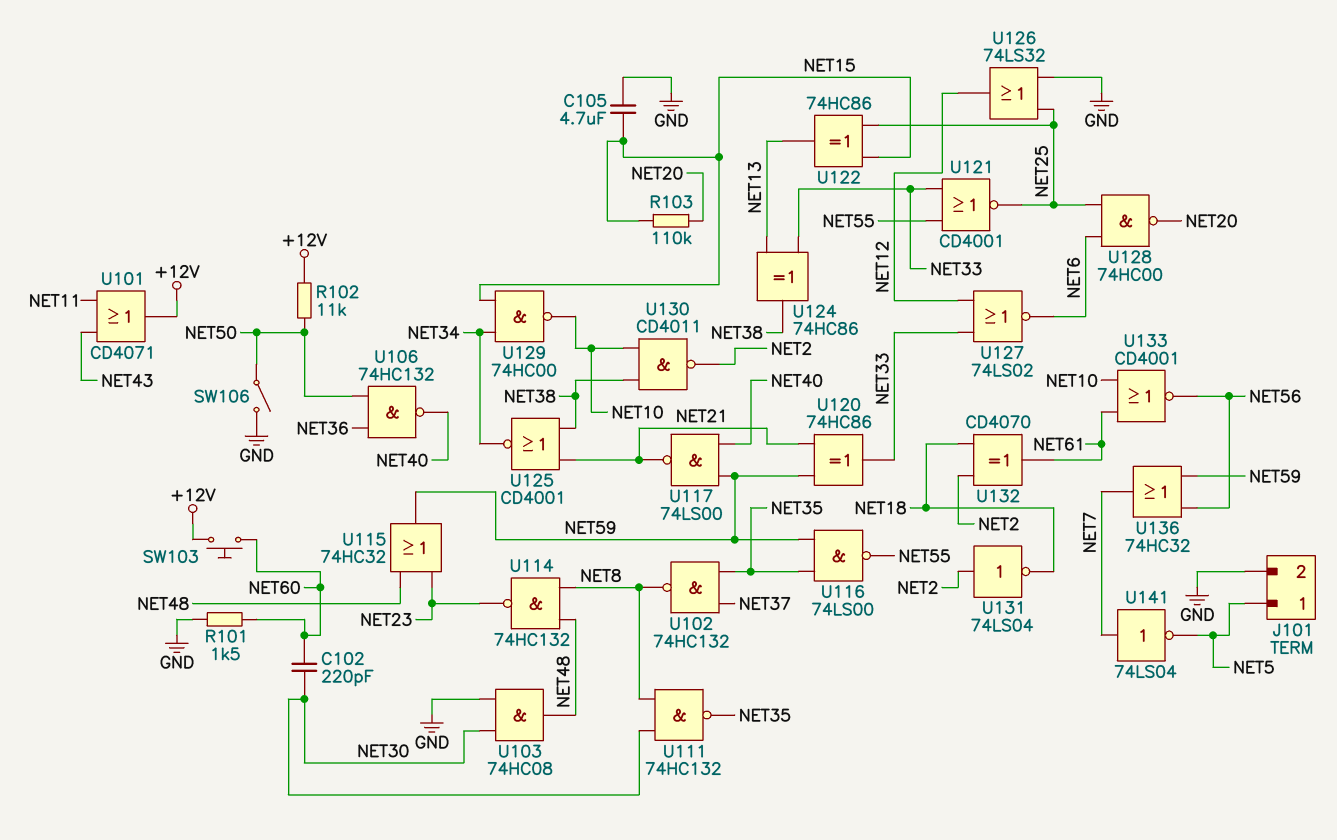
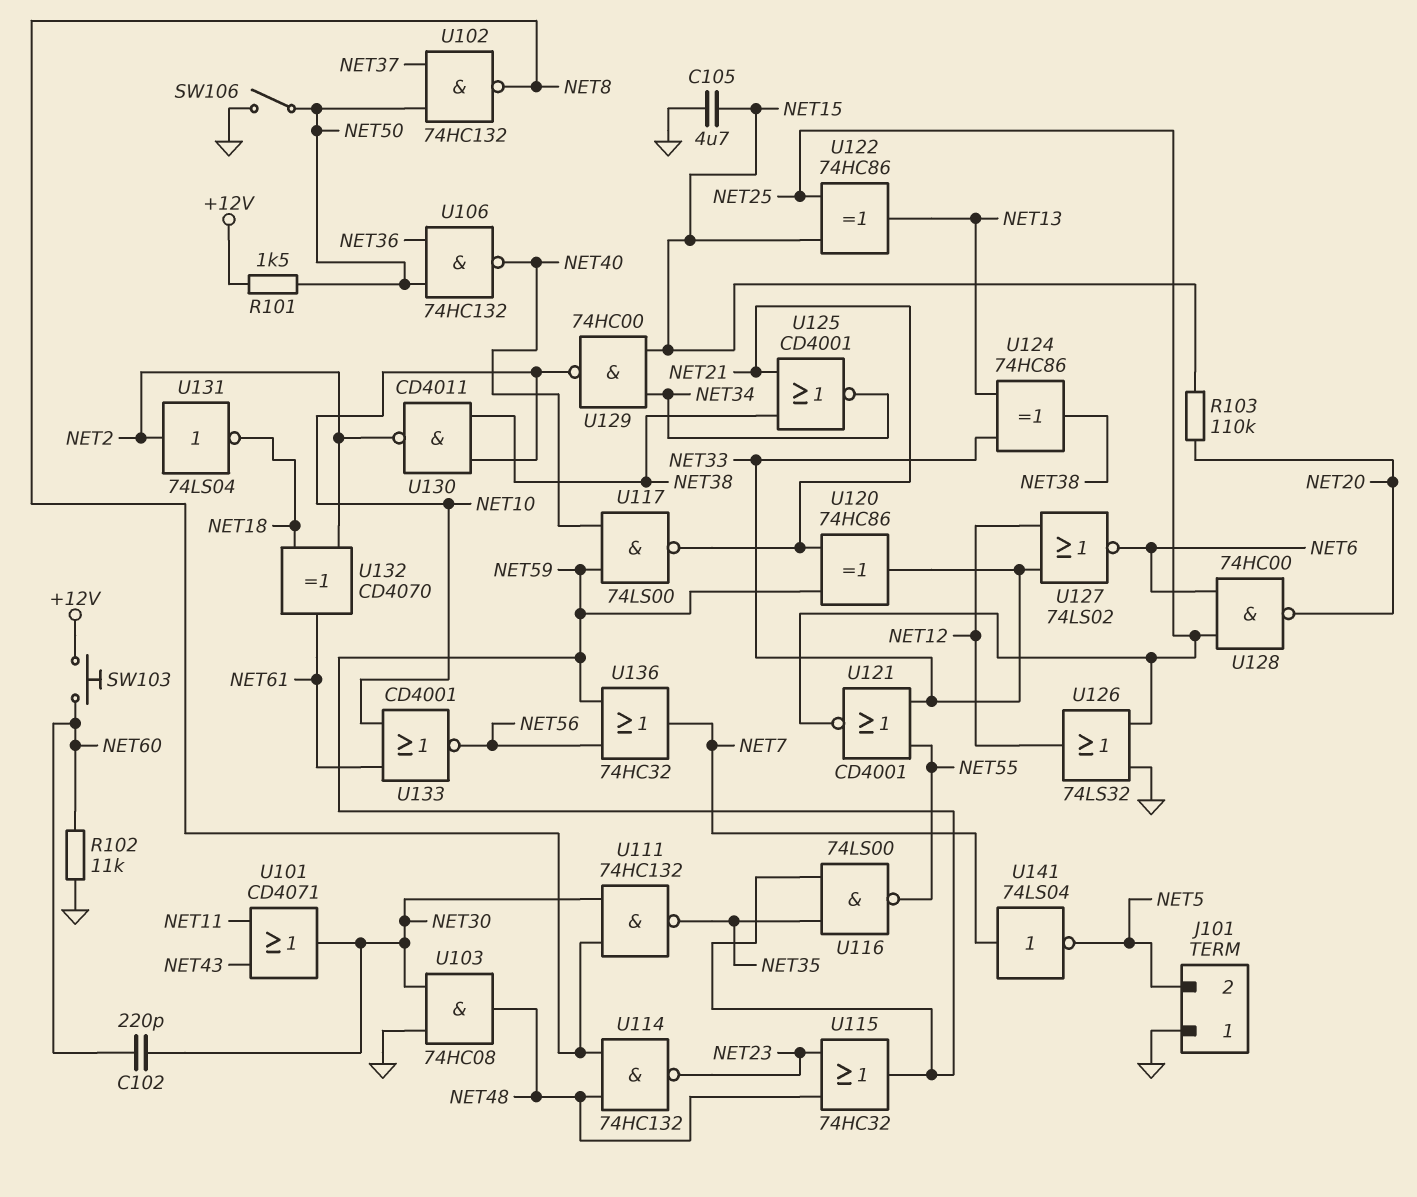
J101 pin 1: NET5 -> GND
J101 pin 2: GND -> NET5
R101: 1.5k (GND, NET60) -> 1.5k (+12V, NET50)
R102: 11k (+12V, NET50) -> 11k (GND, NET60)
U101: OR CD4071 (in NET11, in NET43, out +12V) -> OR CD4071 (in NET11, in NET43, out NET30)
U102: NAND 74HC132 (in NET35, in NET37, out NET8) -> NAND 74HC132 (in NET37, in NET50, out NET8)

